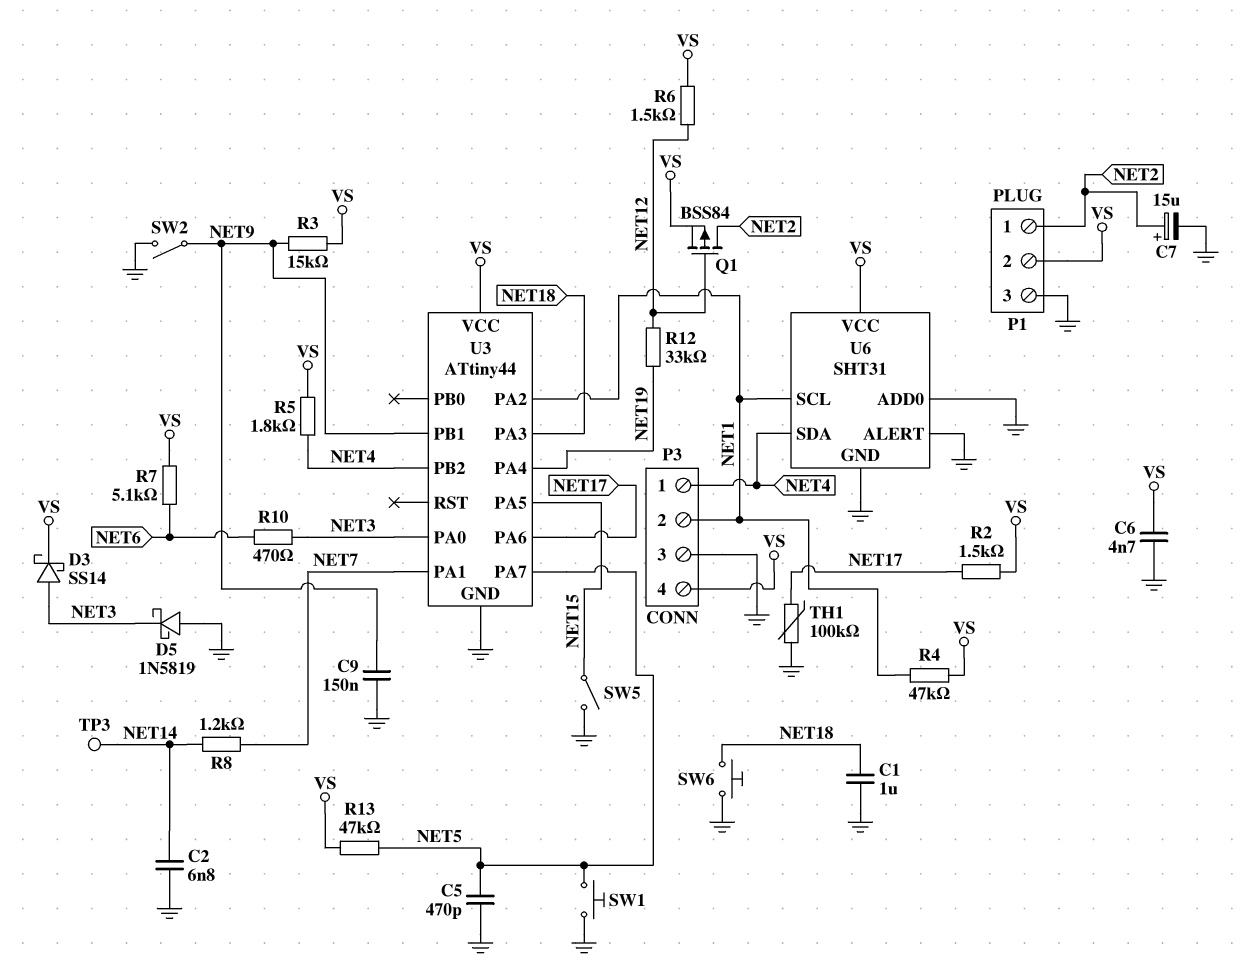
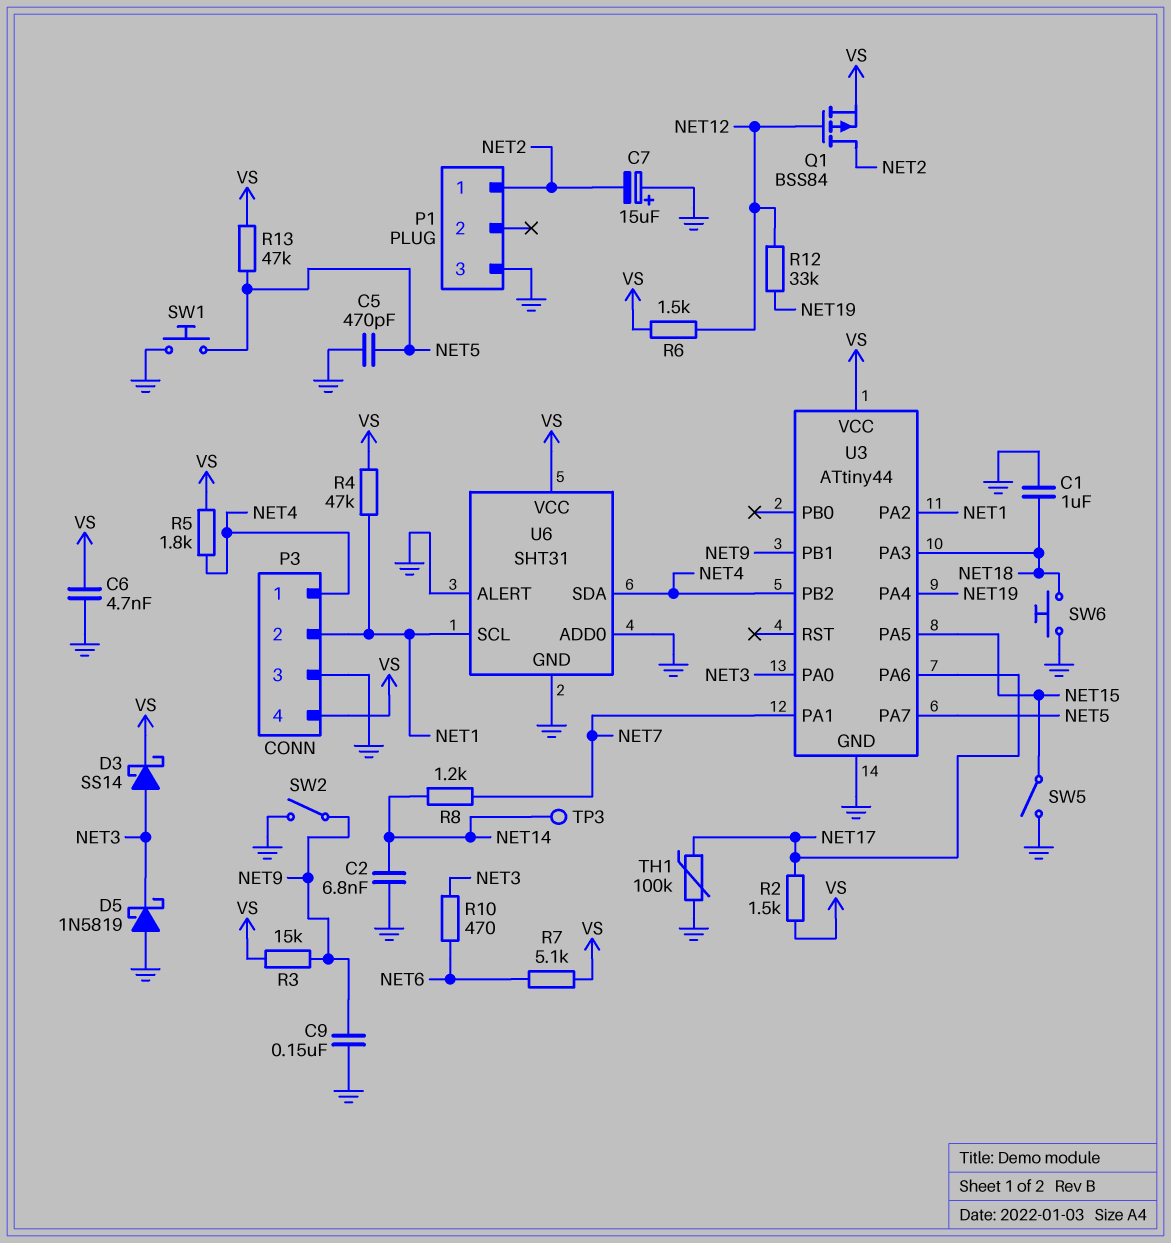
C7: 15uF (plus NET2, minus GND) -> 15uF (plus GND, minus NET2)
P1 pin 2: VS -> none

